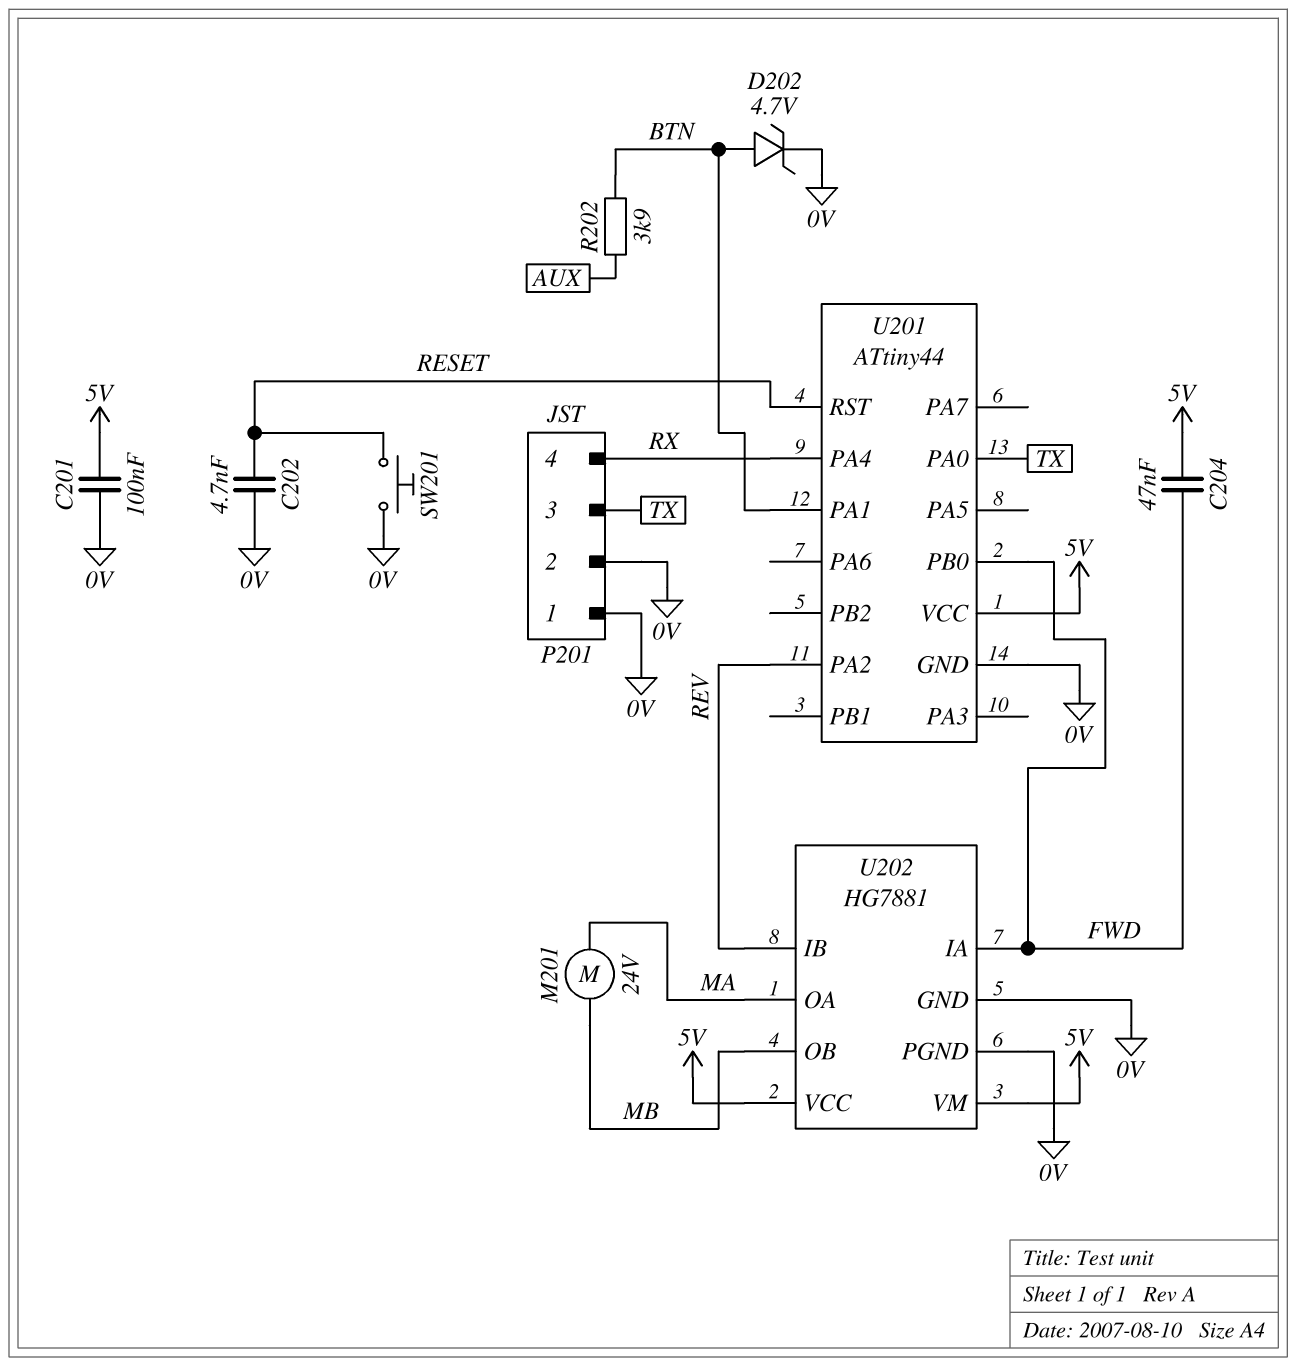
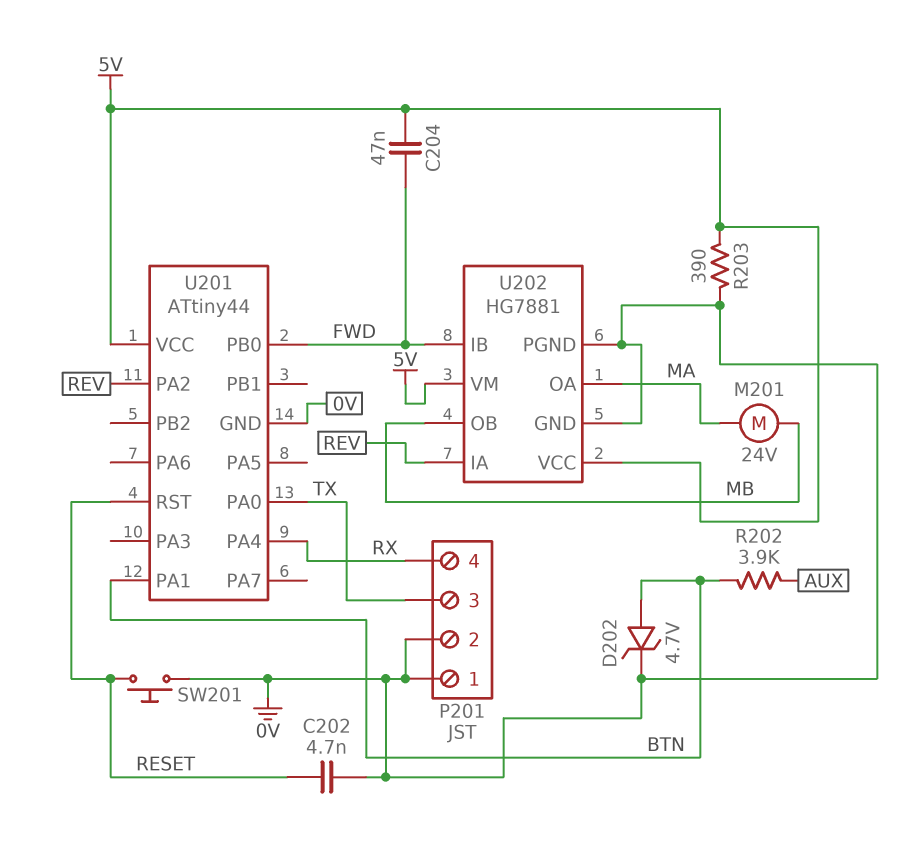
C201: 100nF (0V, 5V) -> none
R203: none -> 390 (0V, 5V)
U202 pin IA: FWD -> REV
U202 pin IB: REV -> FWD

